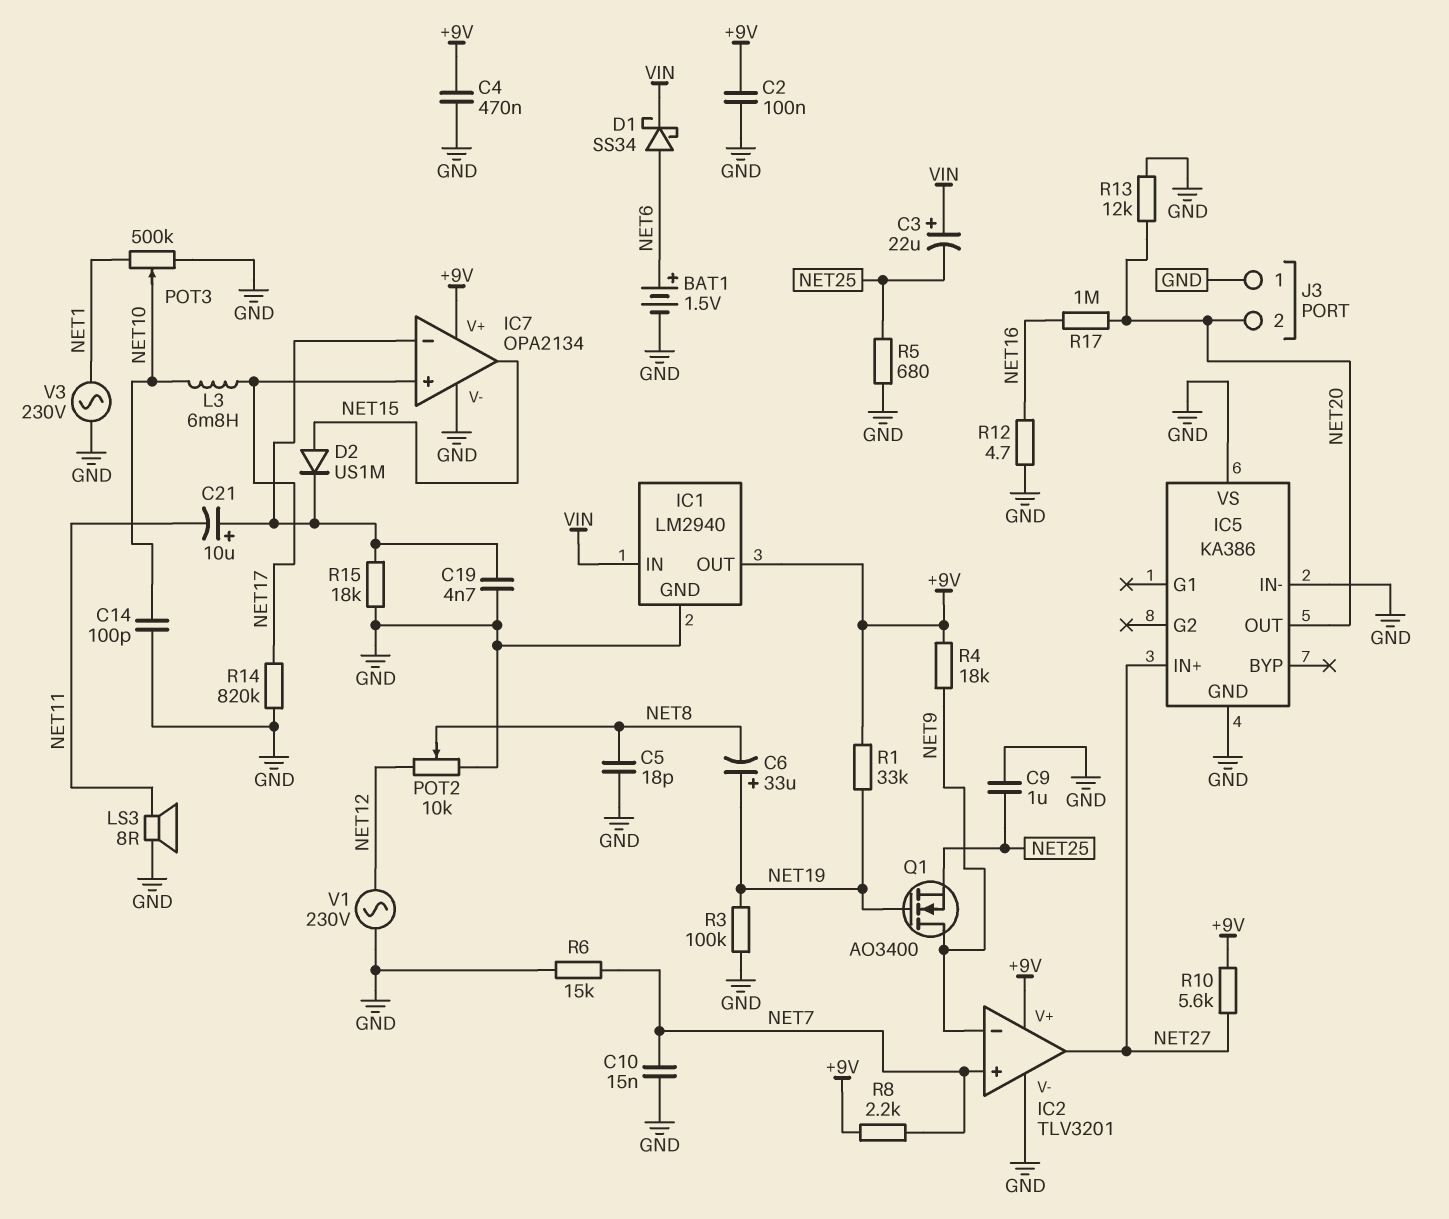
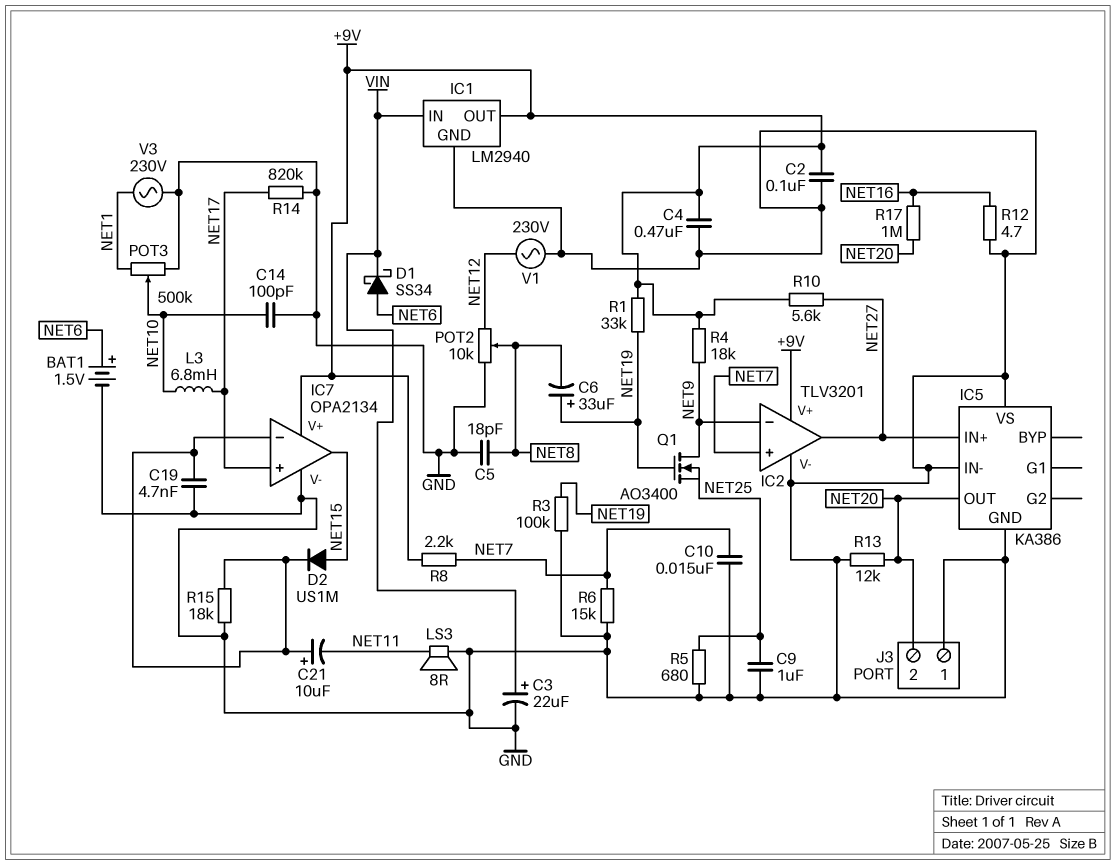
C3: 22uF (plus VIN, minus NET25) -> 22uF (plus VIN, minus GND)

